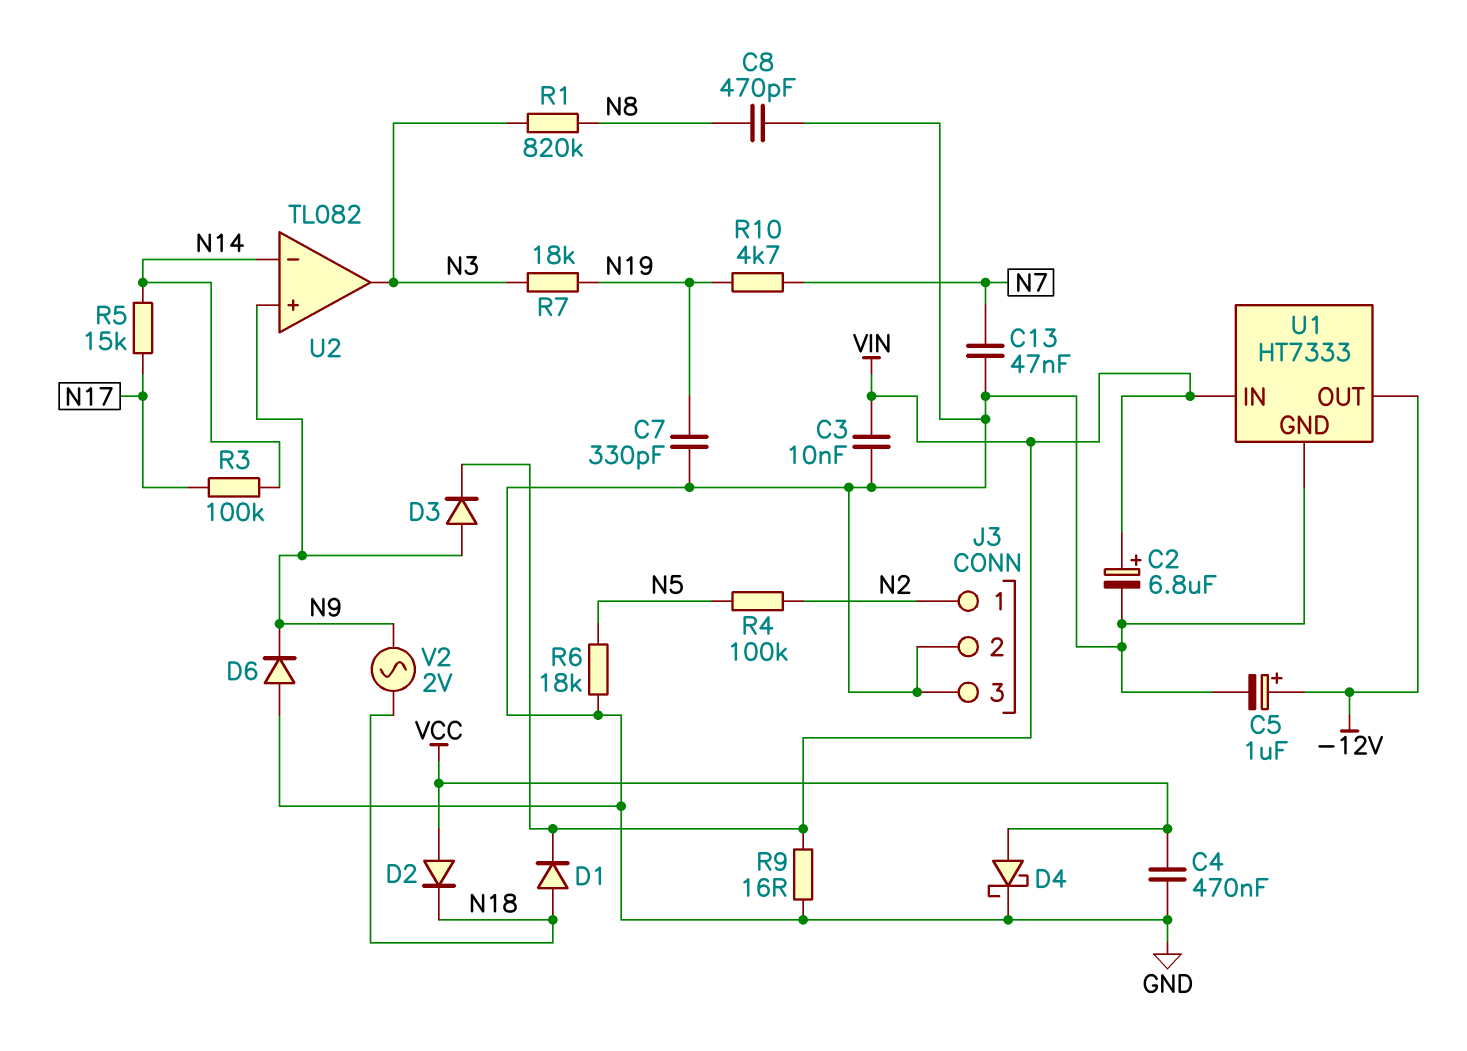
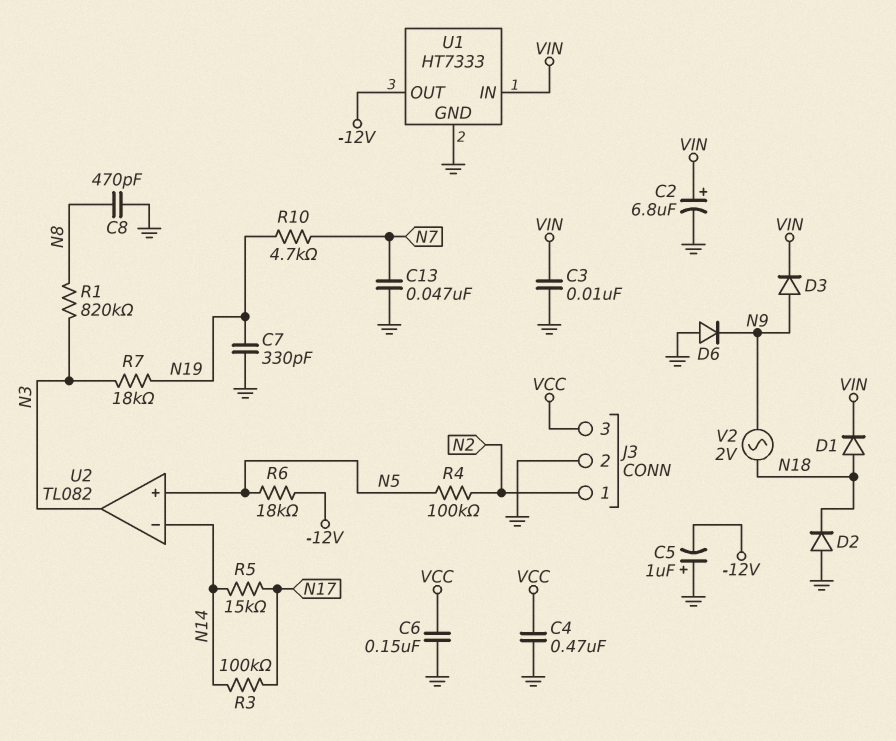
C5: 1uF (plus -12V, minus GND) -> 1uF (plus GND, minus -12V)
C6: none -> 150nF (GND, VCC)
D2: diode (A VCC, K N18) -> diode (A GND, K N18)
D4: schottky (A VCC, K GND) -> none
J3 pin 3: GND -> VCC
R6: 18k (GND, N5) -> 18k (-12V, N5)
R9: 16 (GND, VIN) -> none
U2 pin in+: N9 -> N5

